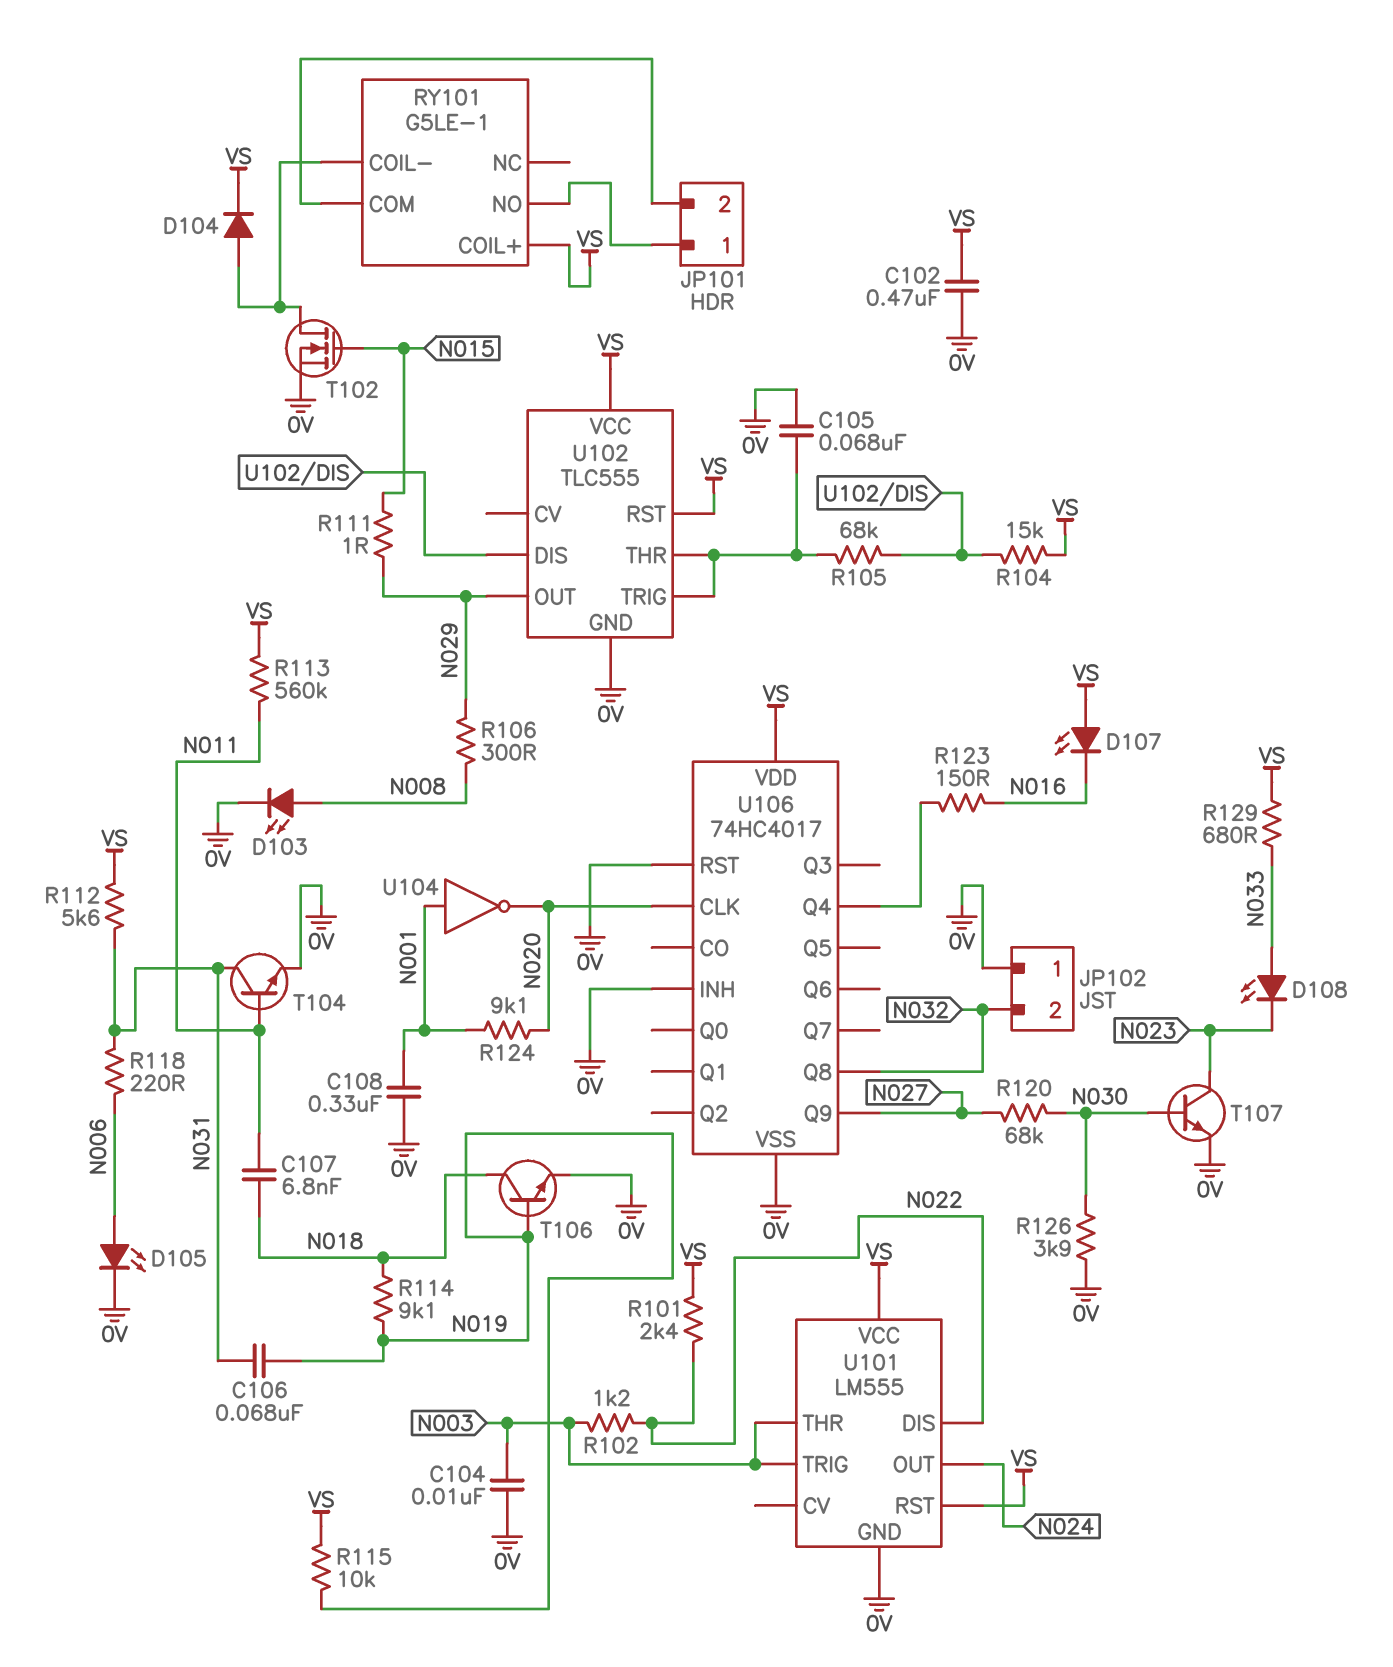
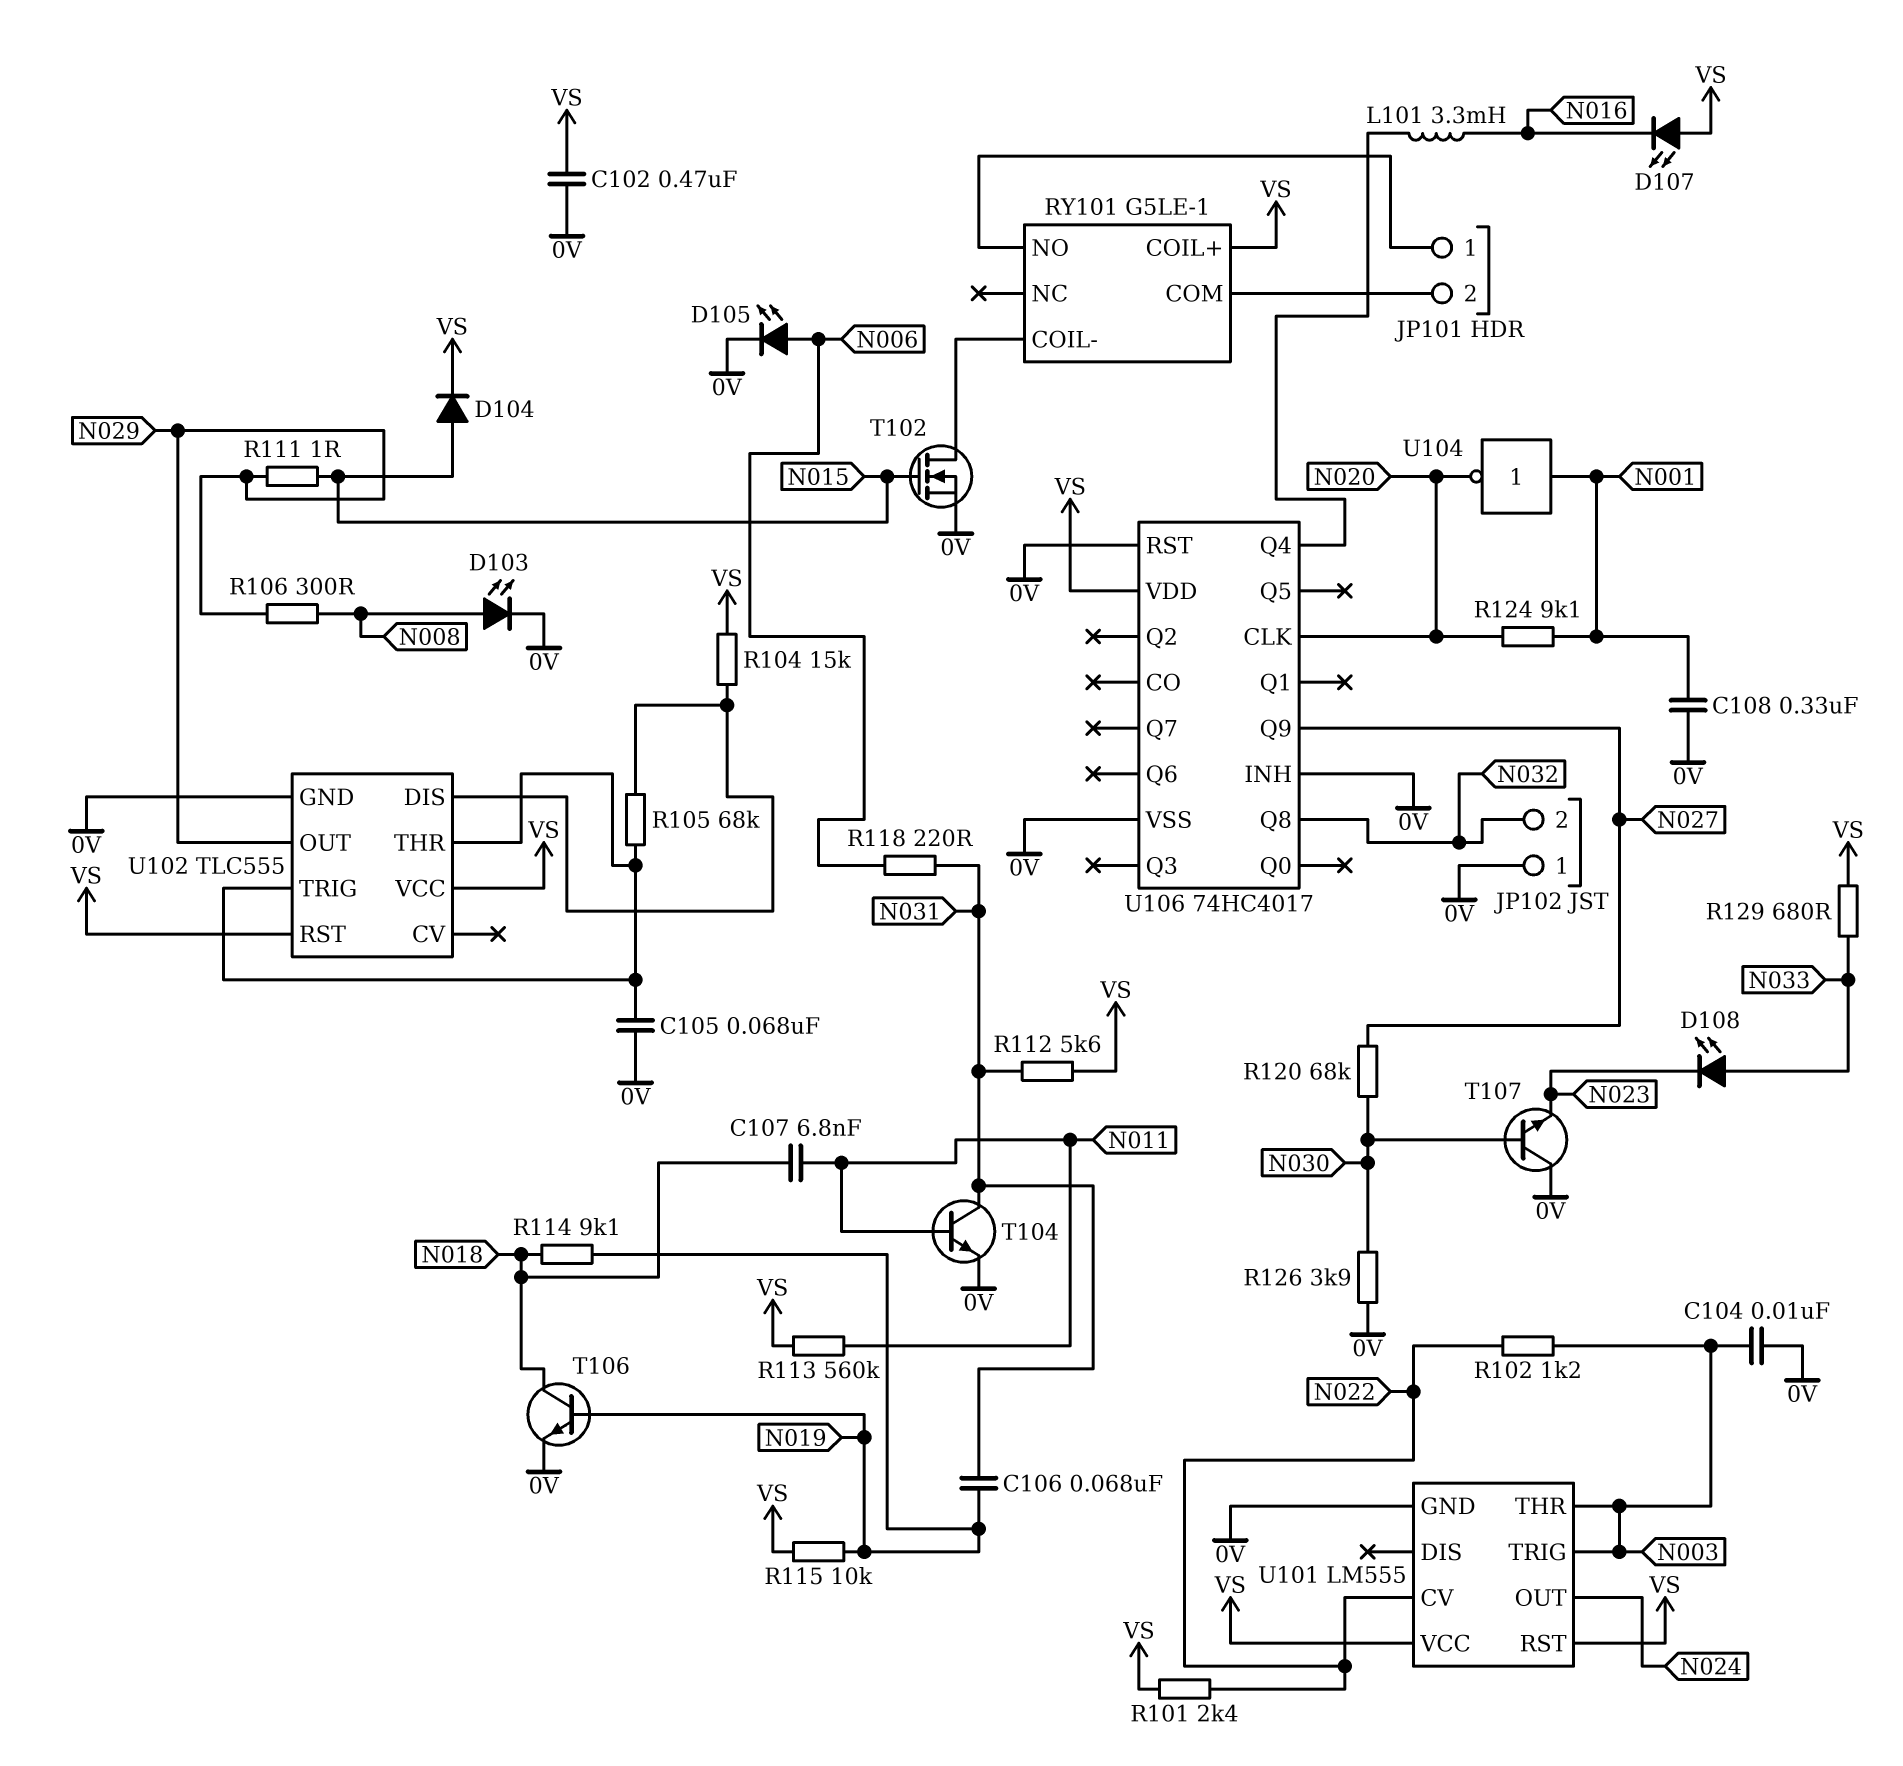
D104: diode (A RY101/COIL-, K VS) -> diode (A N015, K VS)
L101: none -> 3.3mH (N016, U106/Q4)
R123: 150 (N016, U106/Q4) -> none
T107: NPN (B N030, C N023, E 0V) -> NPN (B N030, C 0V, E N023)
U101 pin CV: none -> N022
U101 pin DIS: N022 -> none

